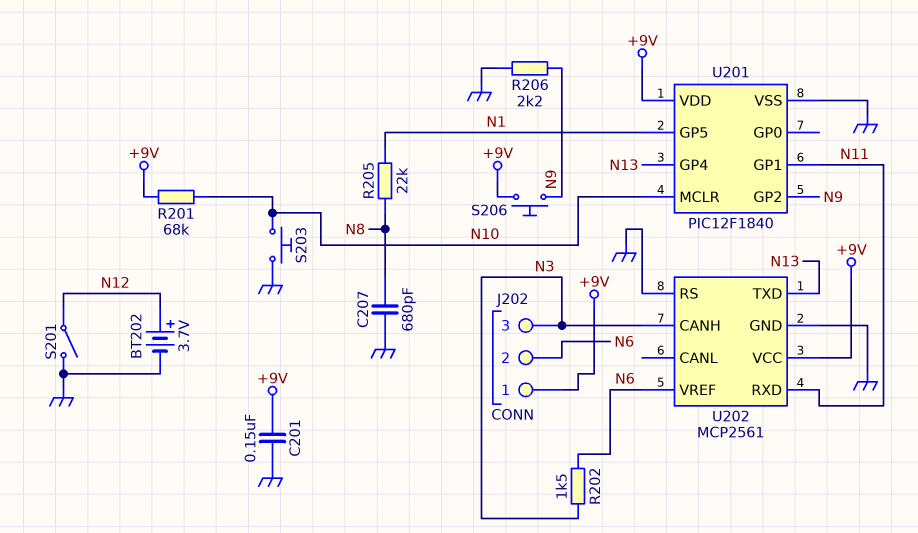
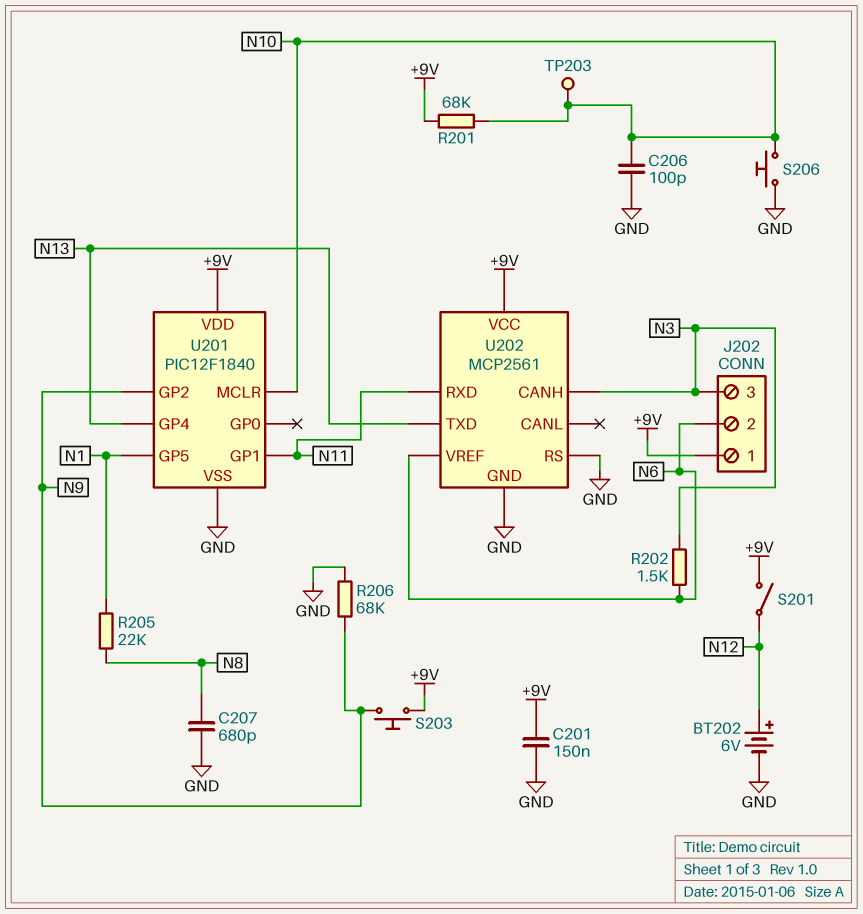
BT202: 3.7V (plus N12, minus GND) -> 6V (plus N12, minus GND)
C206: none -> 100pF (GND, N10)
R206: 2.2k (GND, N9) -> 68k (GND, N9)
S201: switch (GND, N12) -> switch (+9V, N12)
S203: button (GND, N10) -> button (+9V, N9)
S206: button (+9V, N9) -> button (GND, N10)
TP203: none -> test point (N10)

